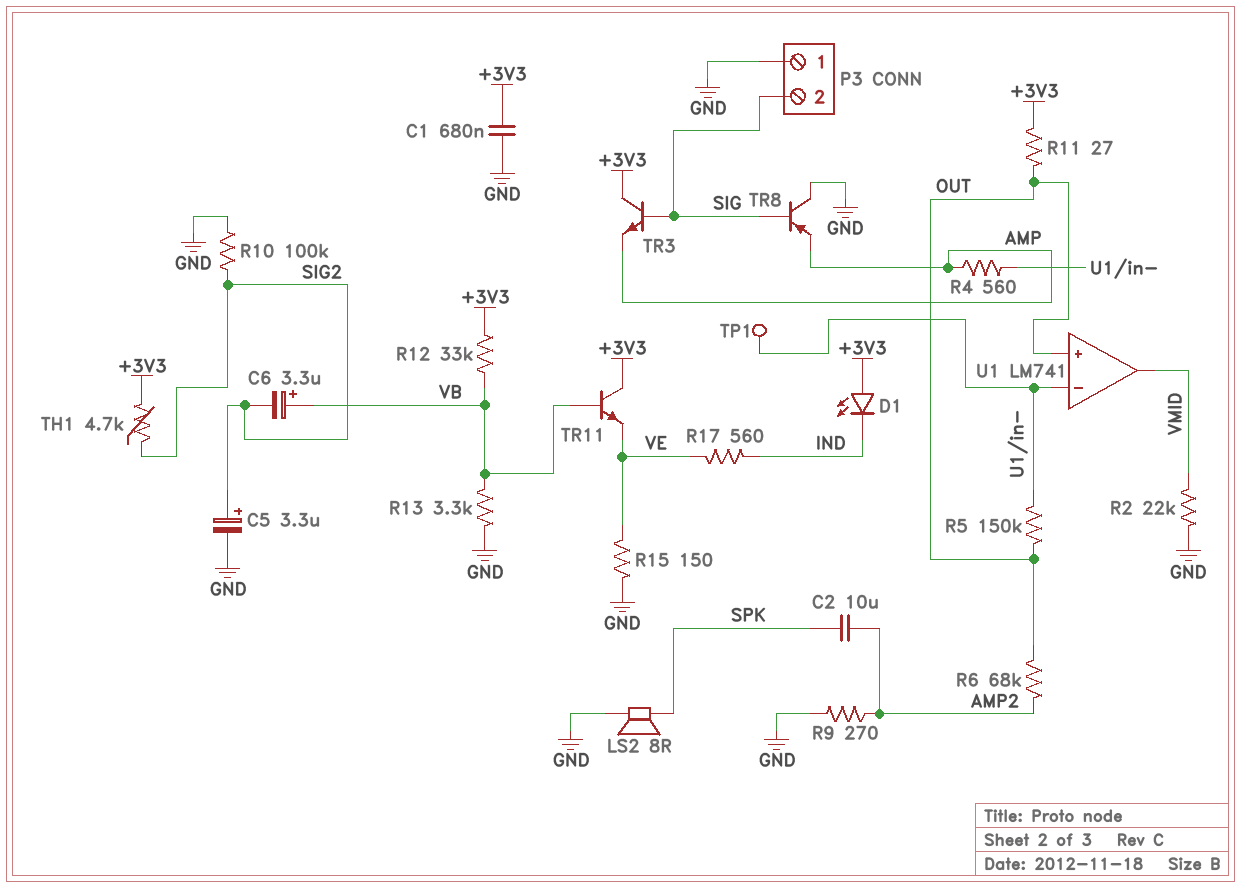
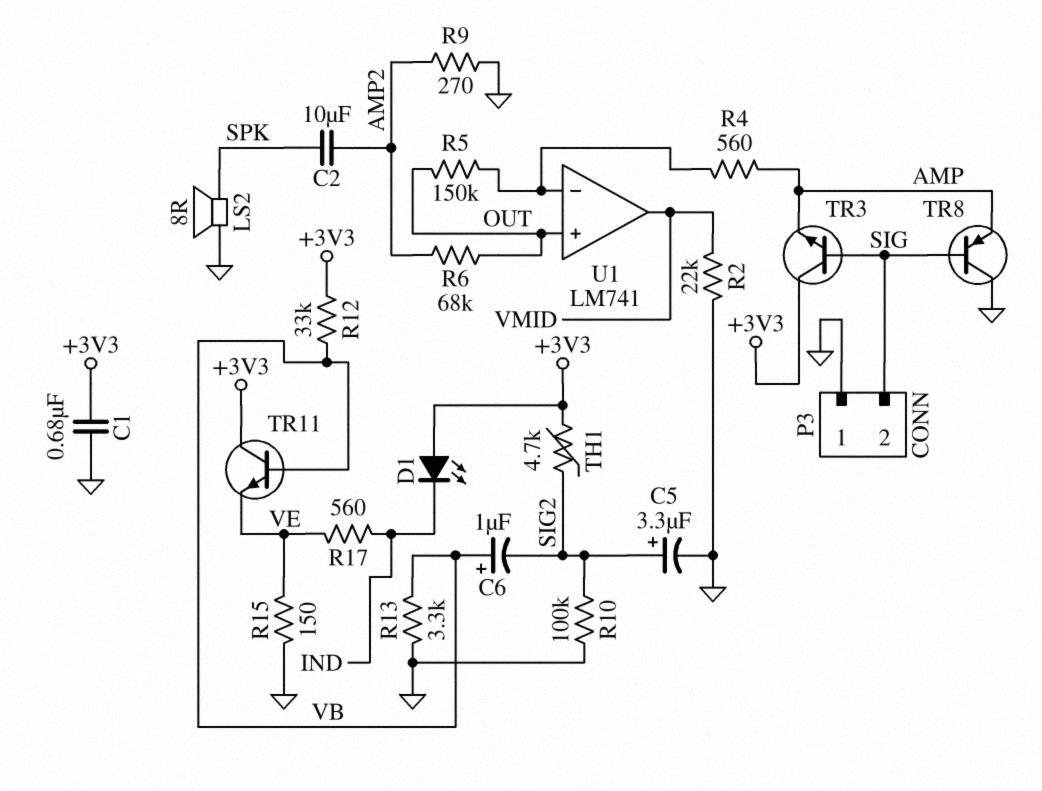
C6: 3.3uF (plus VB, minus SIG2) -> 1uF (plus VB, minus SIG2)
R11: 27 (+3V3, OUT) -> none
TP1: test point (U1/in-) -> none

